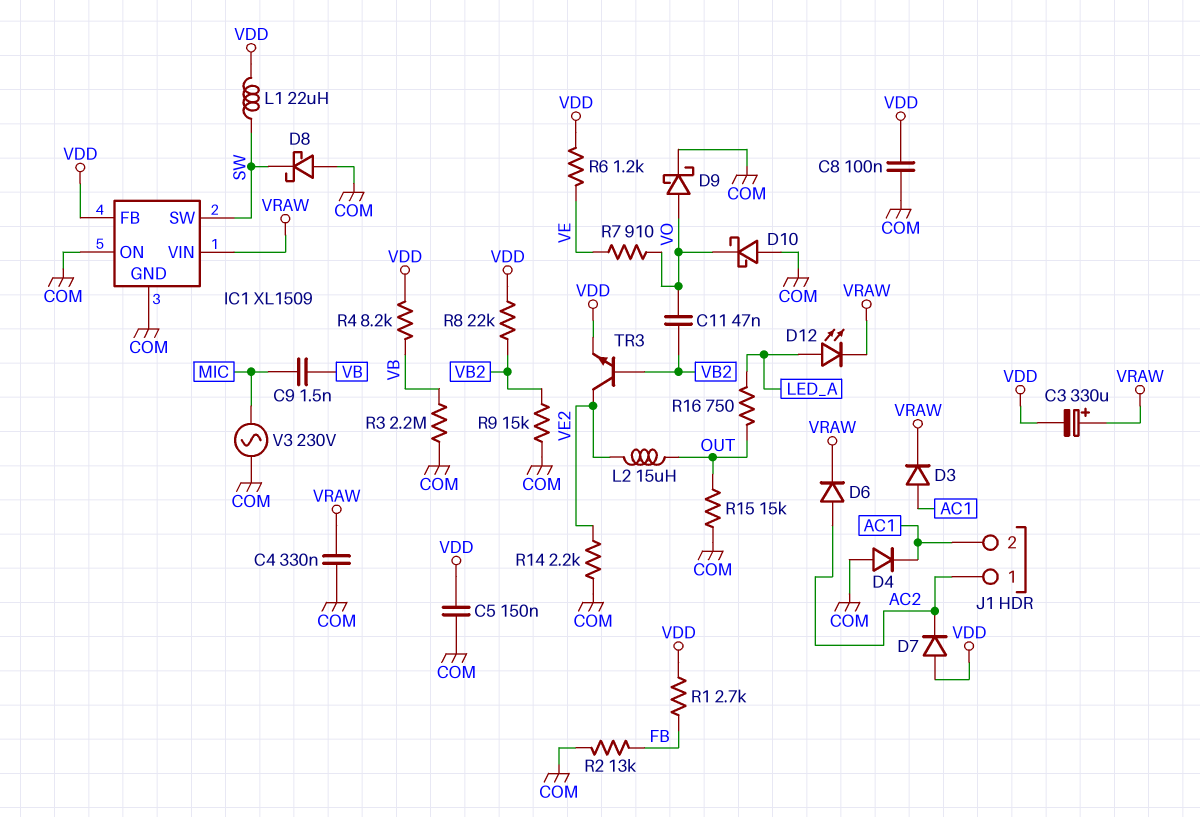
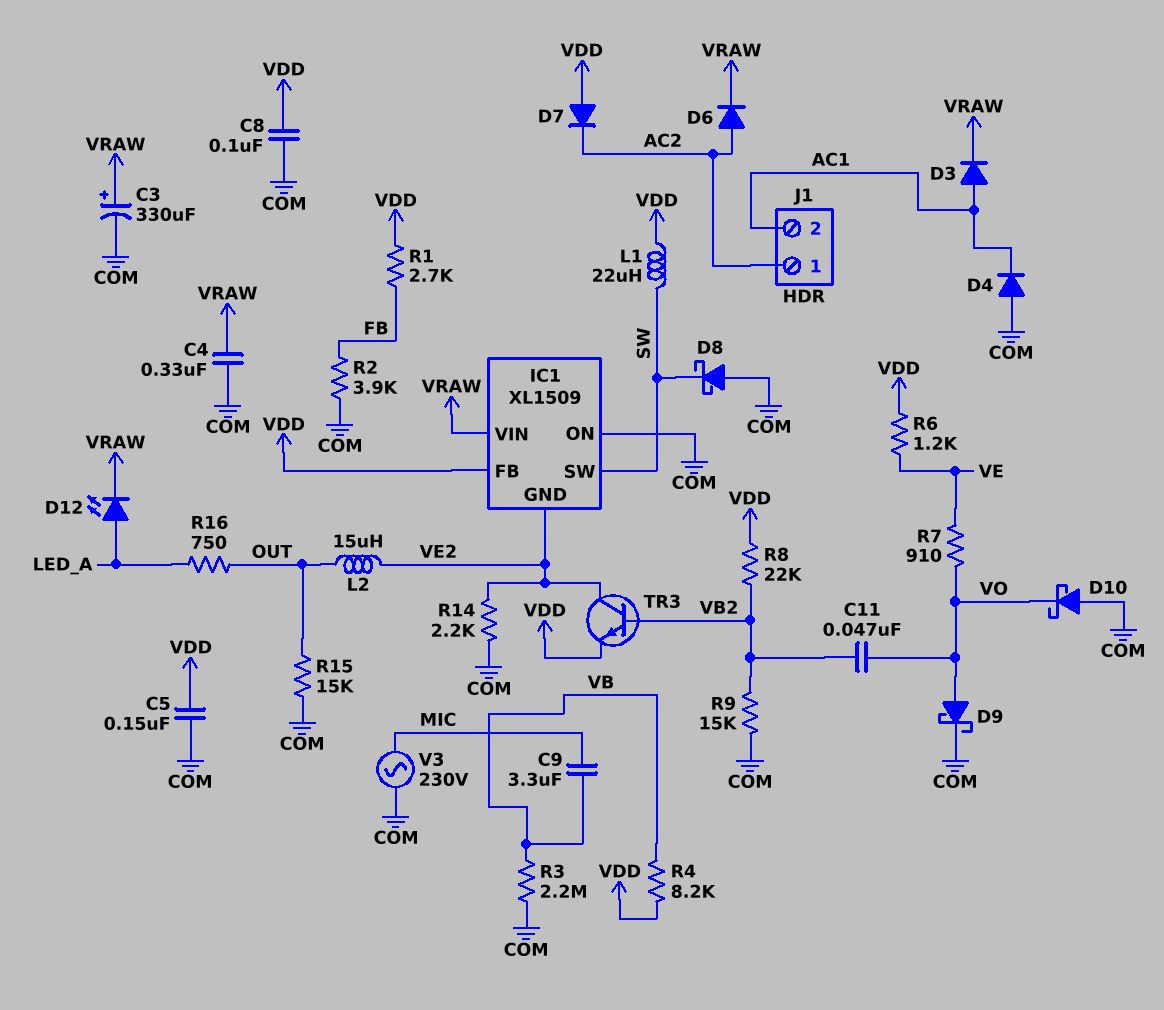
C3: 330uF (plus VRAW, minus VDD) -> 330uF (plus VRAW, minus COM)
C9: 1.5nF (MIC, VB) -> 3.3uF (MIC, VB)
IC1 pin GND: COM -> VE2
R2: 13k (COM, FB) -> 3.9k (COM, FB)

